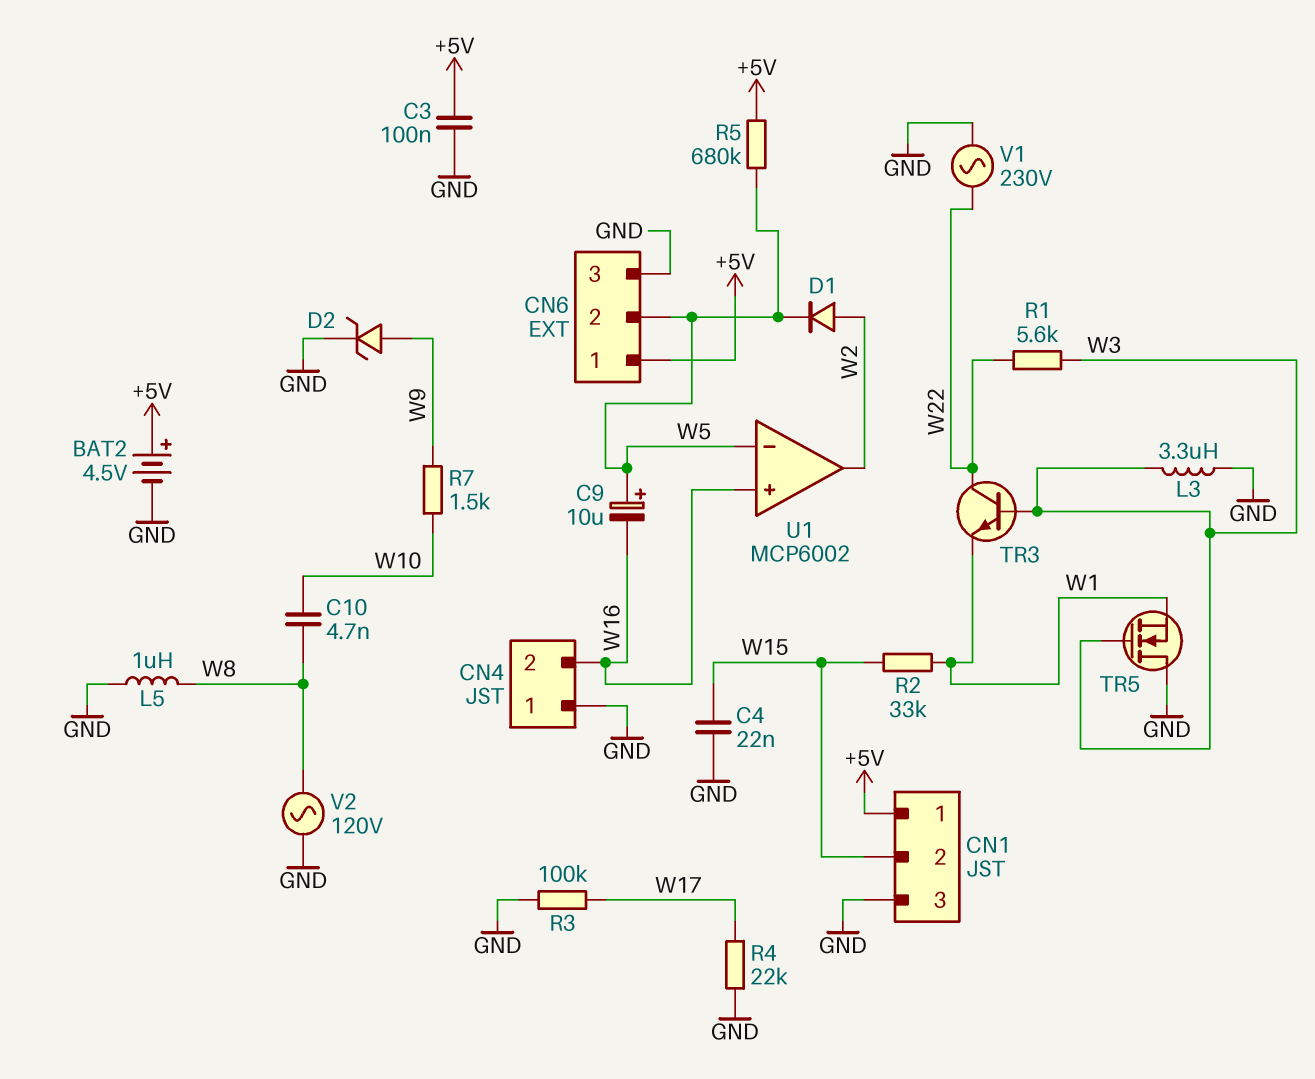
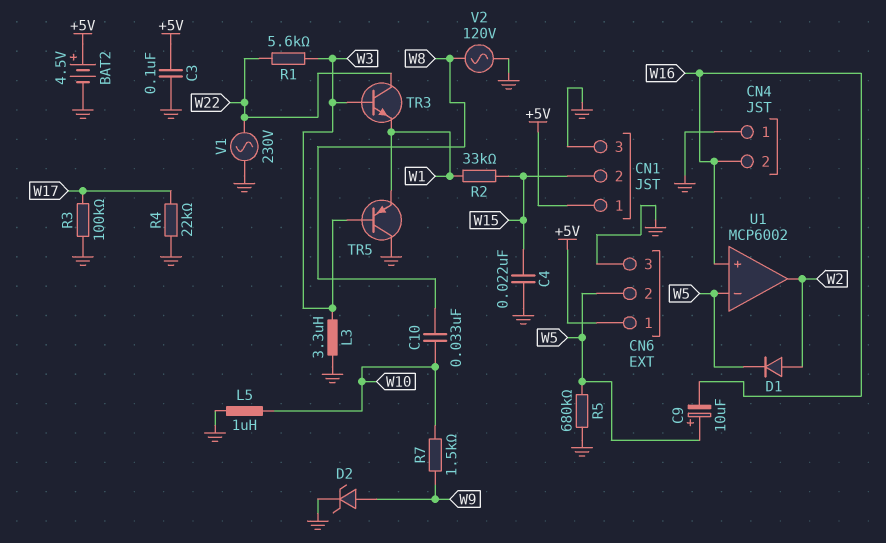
C10: 4.7nF (W8, W10) -> 33nF (W8, W10)
L5: 1uH (GND, W8) -> 1uH (GND, W10)
R5: 680k (+5V, W5) -> 680k (GND, W5)
TR5: NMOS (G W3, D GND, S W1) -> PNP (B W3, C GND, E W1)

